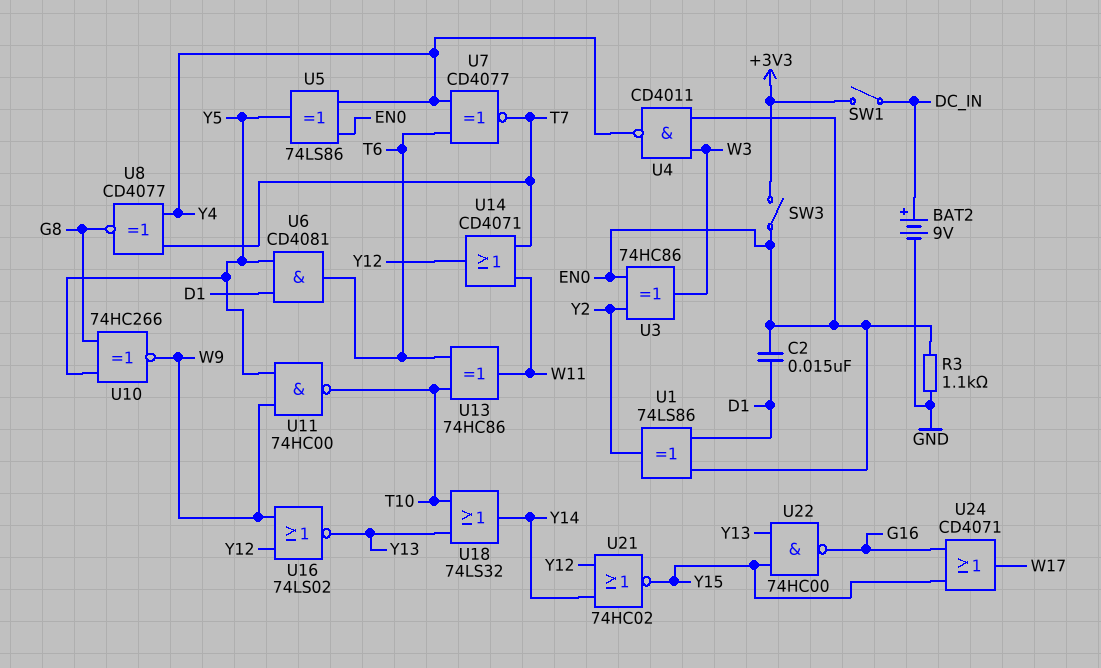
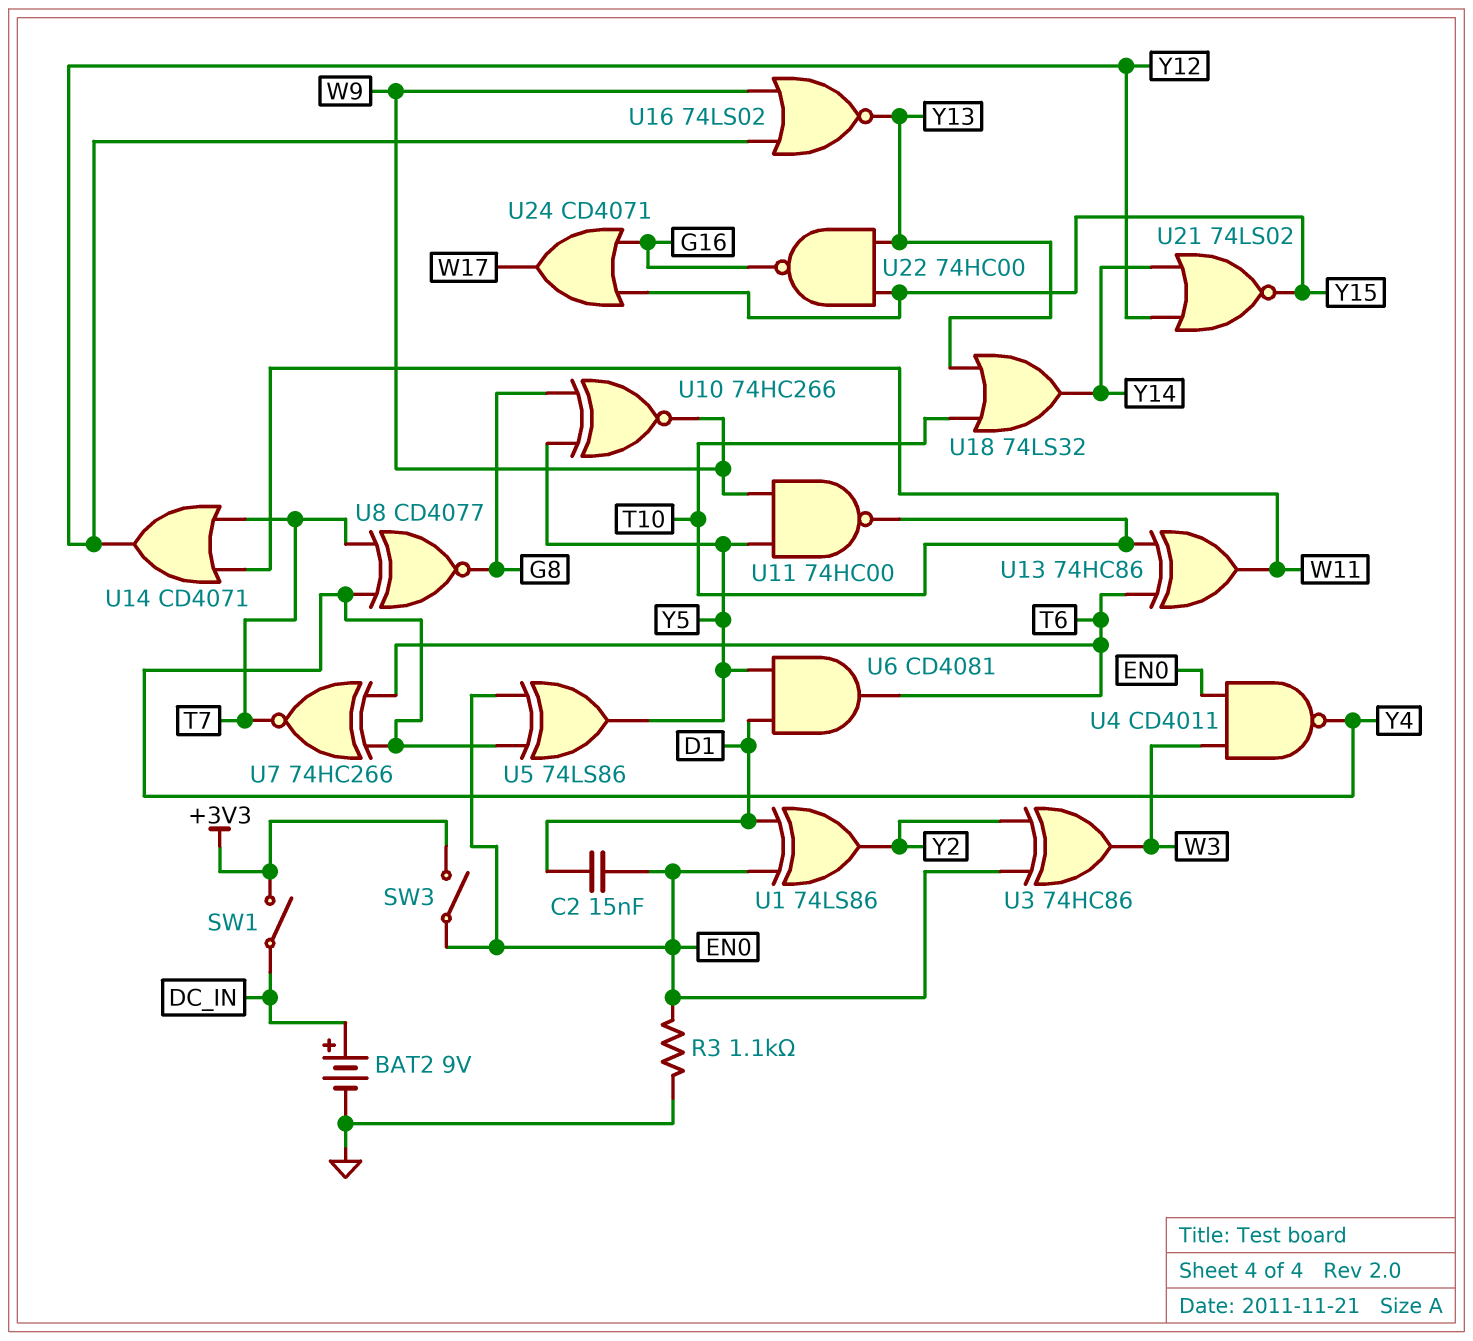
U7: XNOR CD4077 (in T6, in Y4, out T7) -> XNOR 74HC266 (in T6, in Y4, out T7)
U21: NOR 74HC02 (in Y12, in Y14, out Y15) -> NOR 74LS02 (in Y12, in Y14, out Y15)

